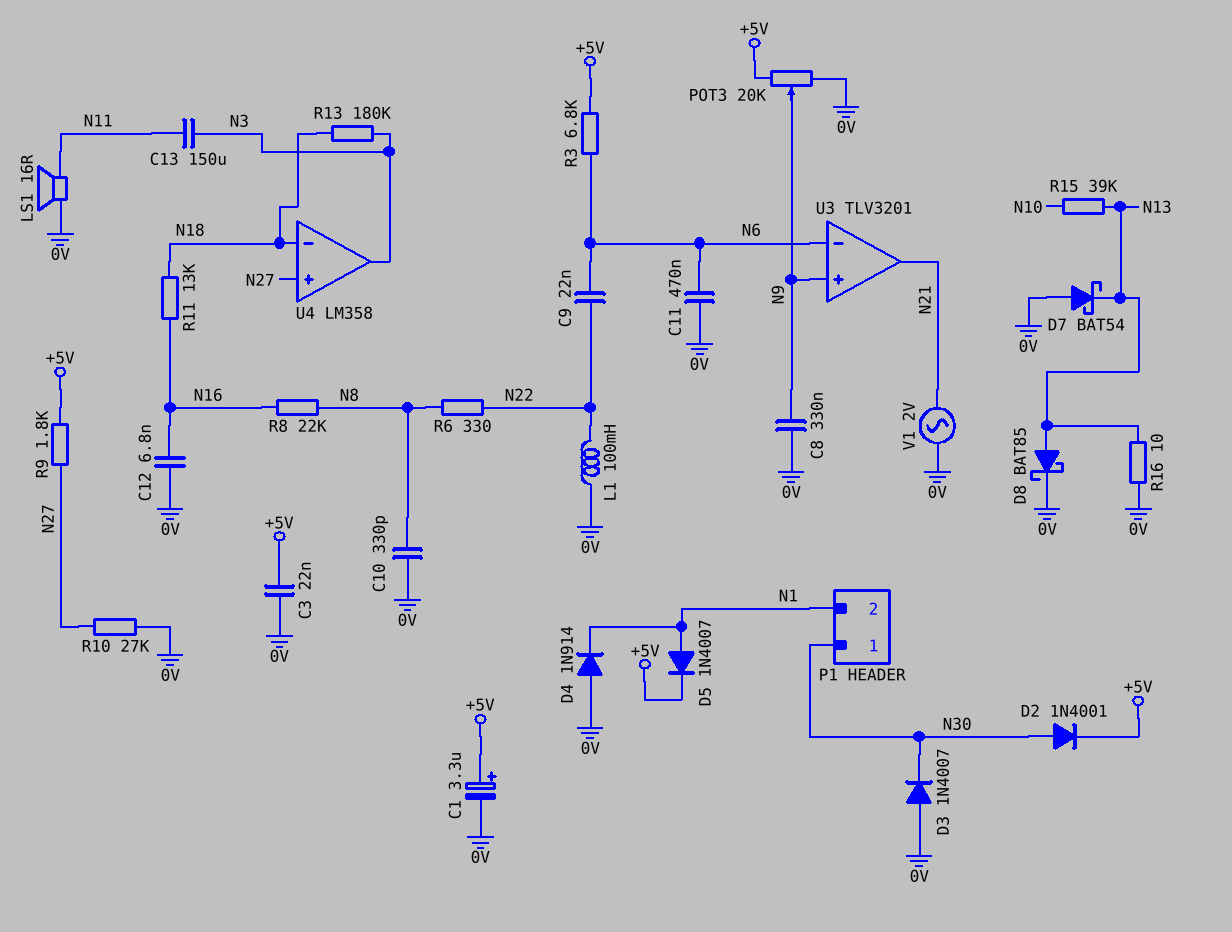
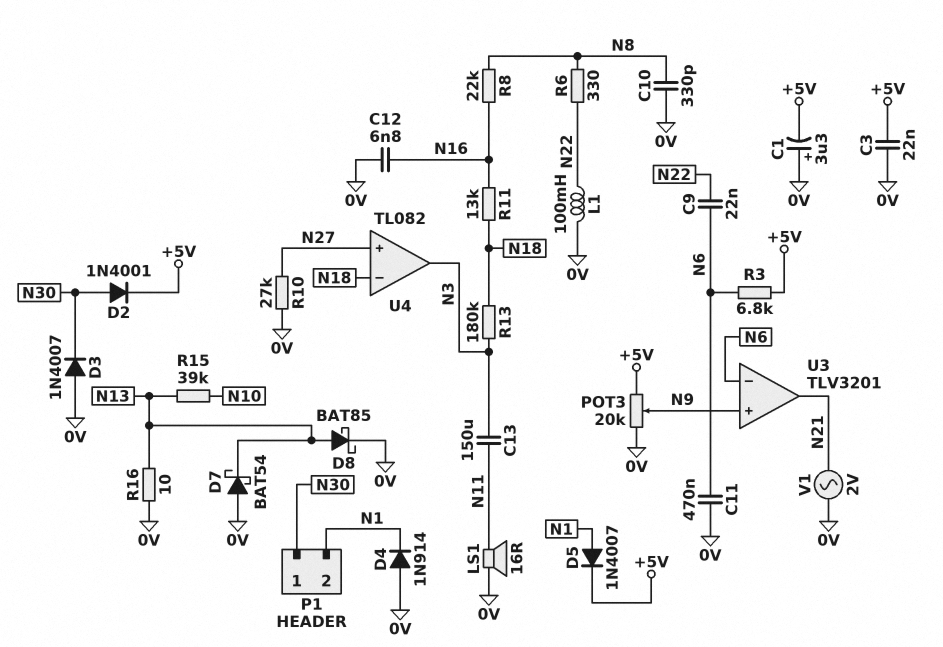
C1: 3.3uF (plus +5V, minus 0V) -> 3.3uF (plus 0V, minus +5V)
C8: 330nF (0V, N9) -> none
R9: 1.8k (+5V, N27) -> none
U4: LM358 -> TL082

